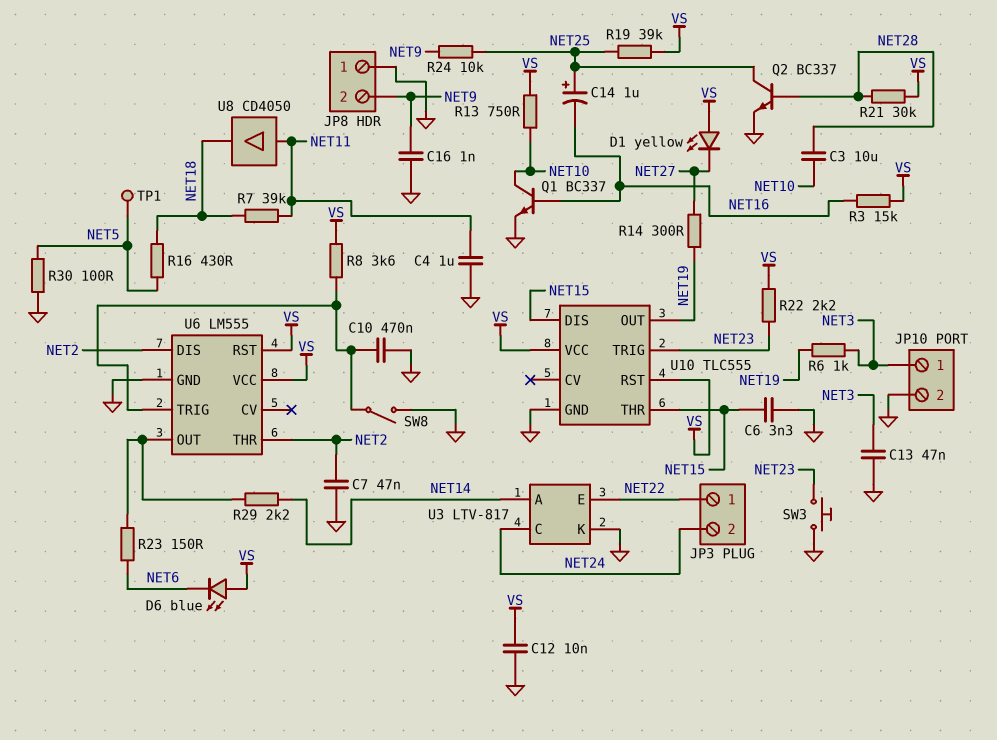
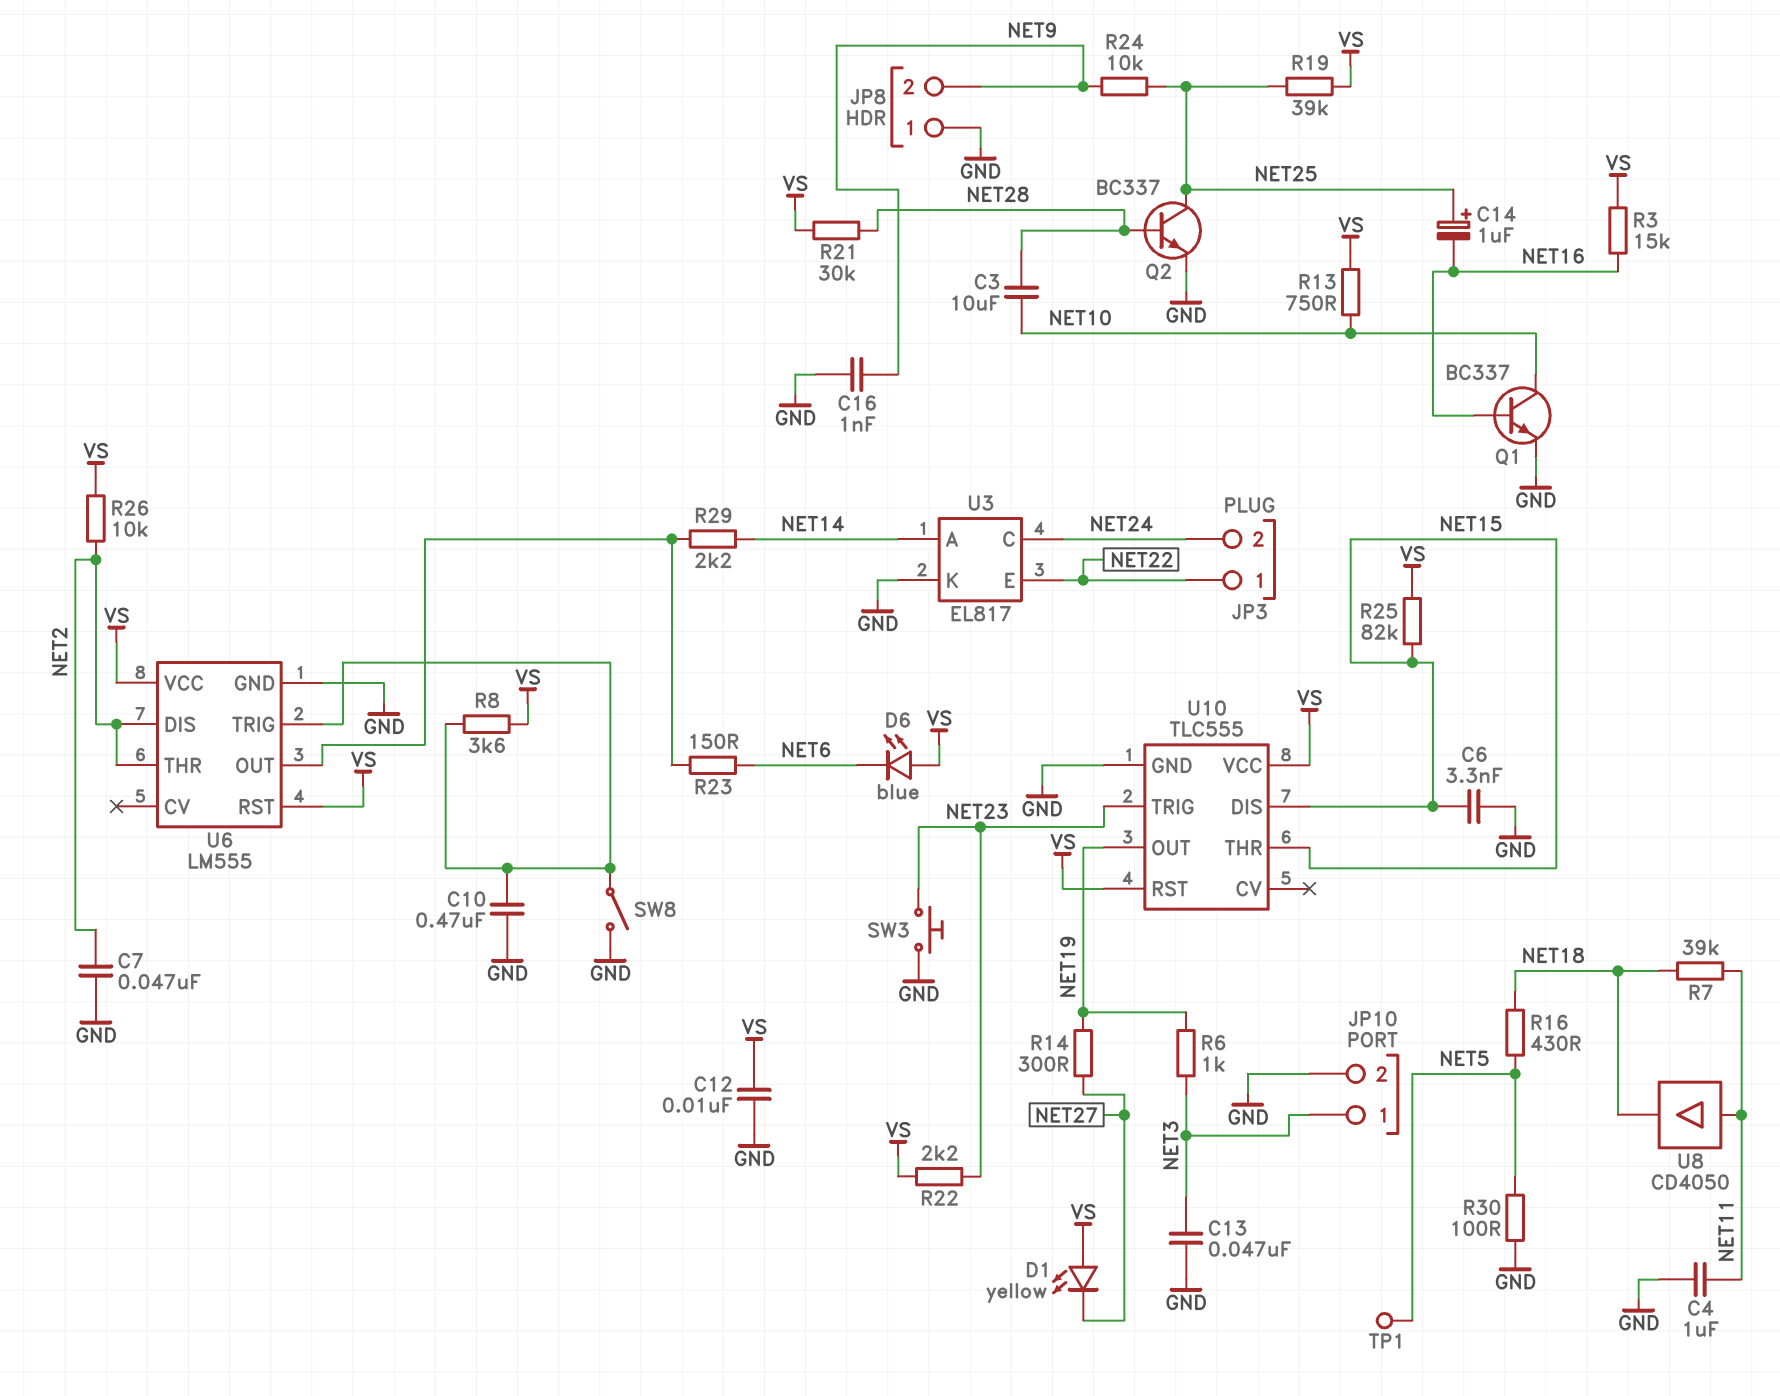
R25: none -> 82k (NET15, VS)
R26: none -> 10k (NET2, VS)
U3: LTV-817 -> EL817

